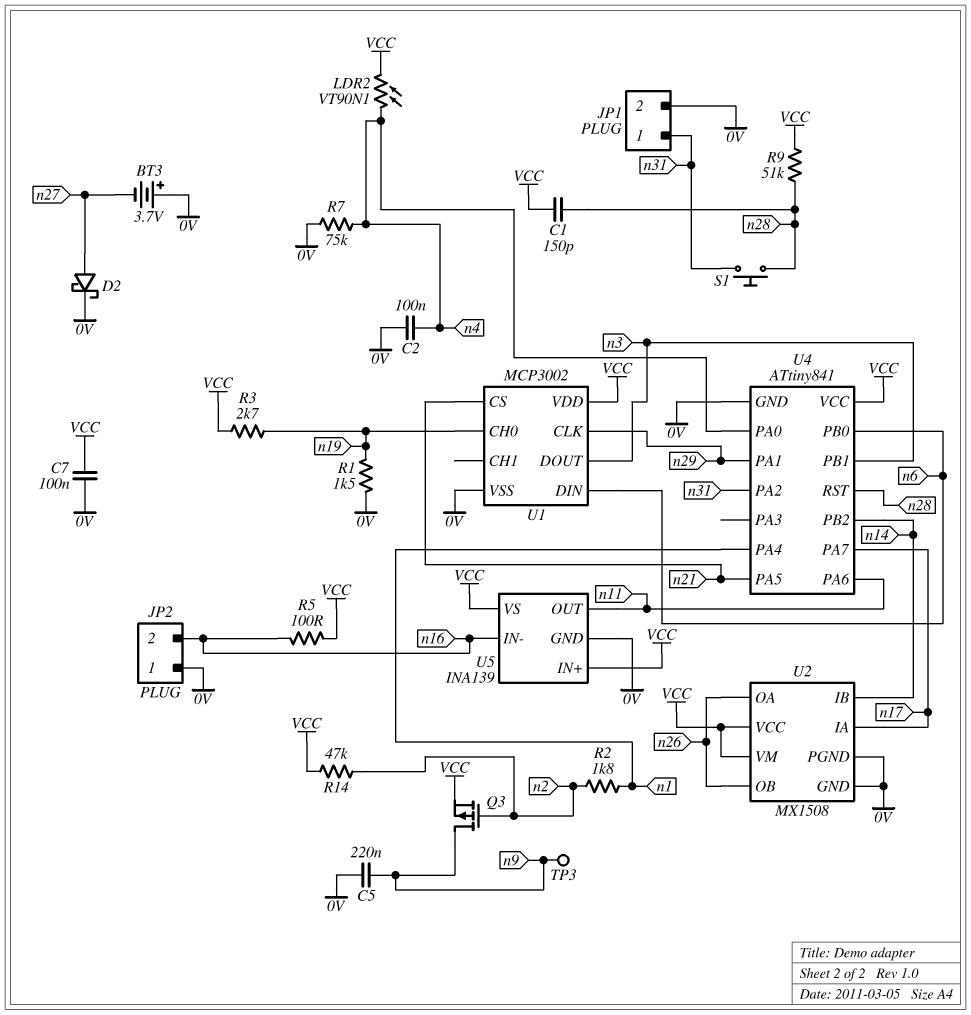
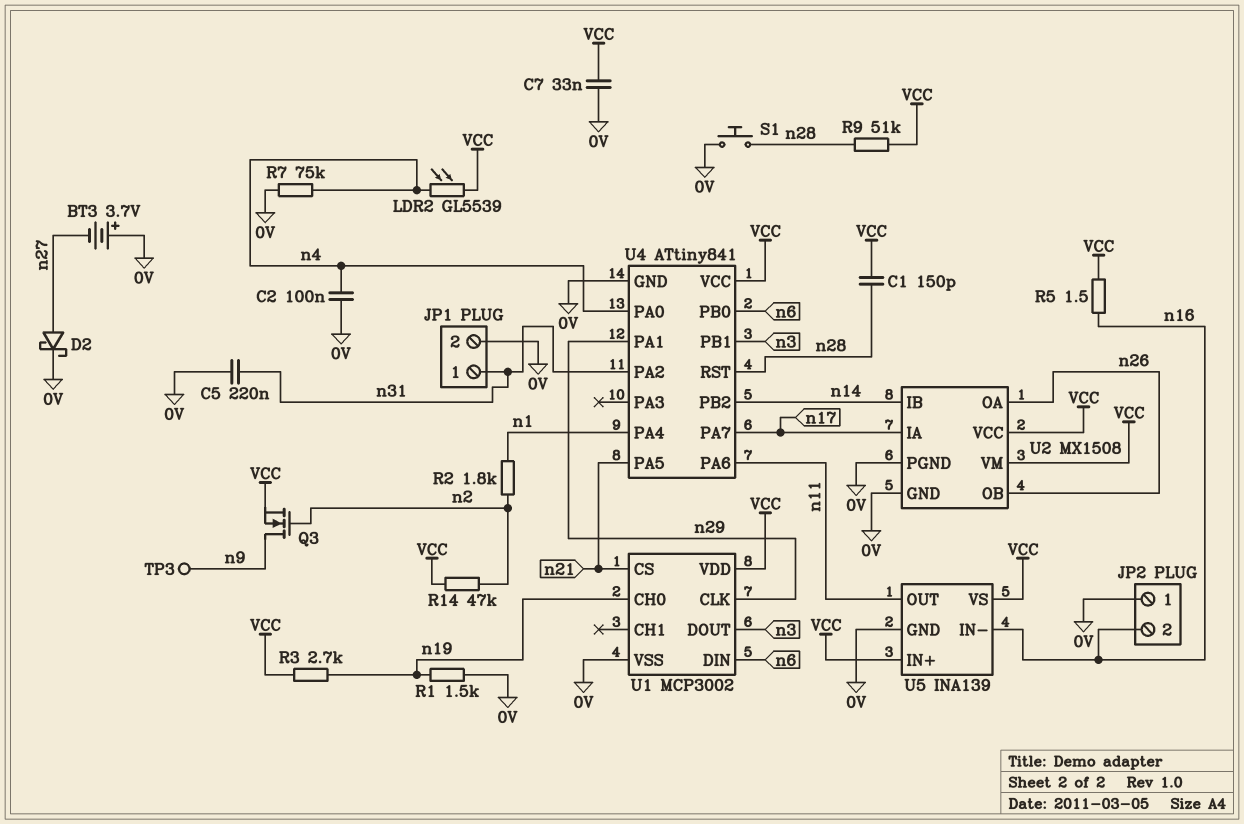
C5: 220nF (0V, n9) -> 220nF (0V, n31)
C7: 100nF (0V, VCC) -> 33nF (0V, VCC)
LDR2: VT90N1 (VCC, n4) -> GL5539 (VCC, n4)
Q3: PMOS (G n2, D n9, S VCC) -> NMOS (G n2, D n9, S VCC)
R5: 100 (VCC, n16) -> 1.5 (VCC, n16)
S1: button (n28, n31) -> button (0V, n28)

